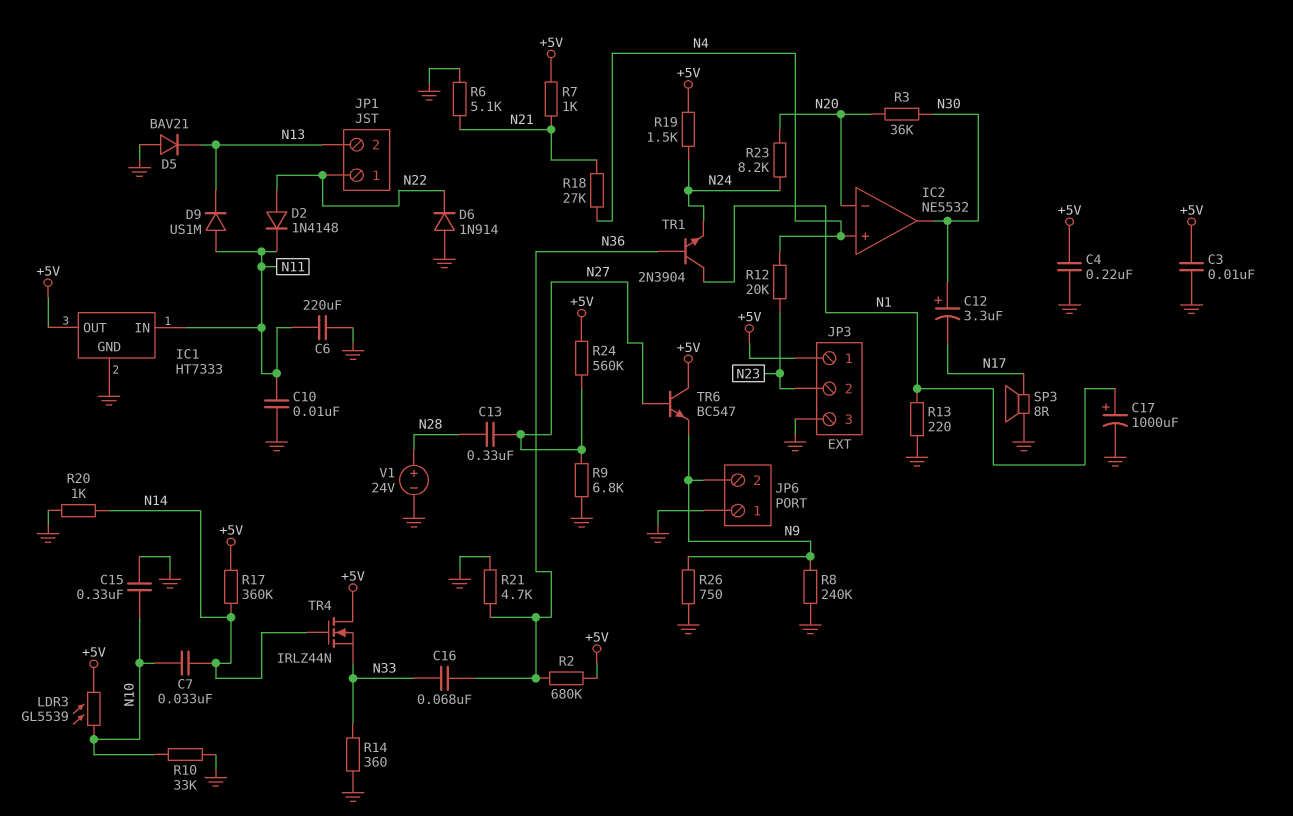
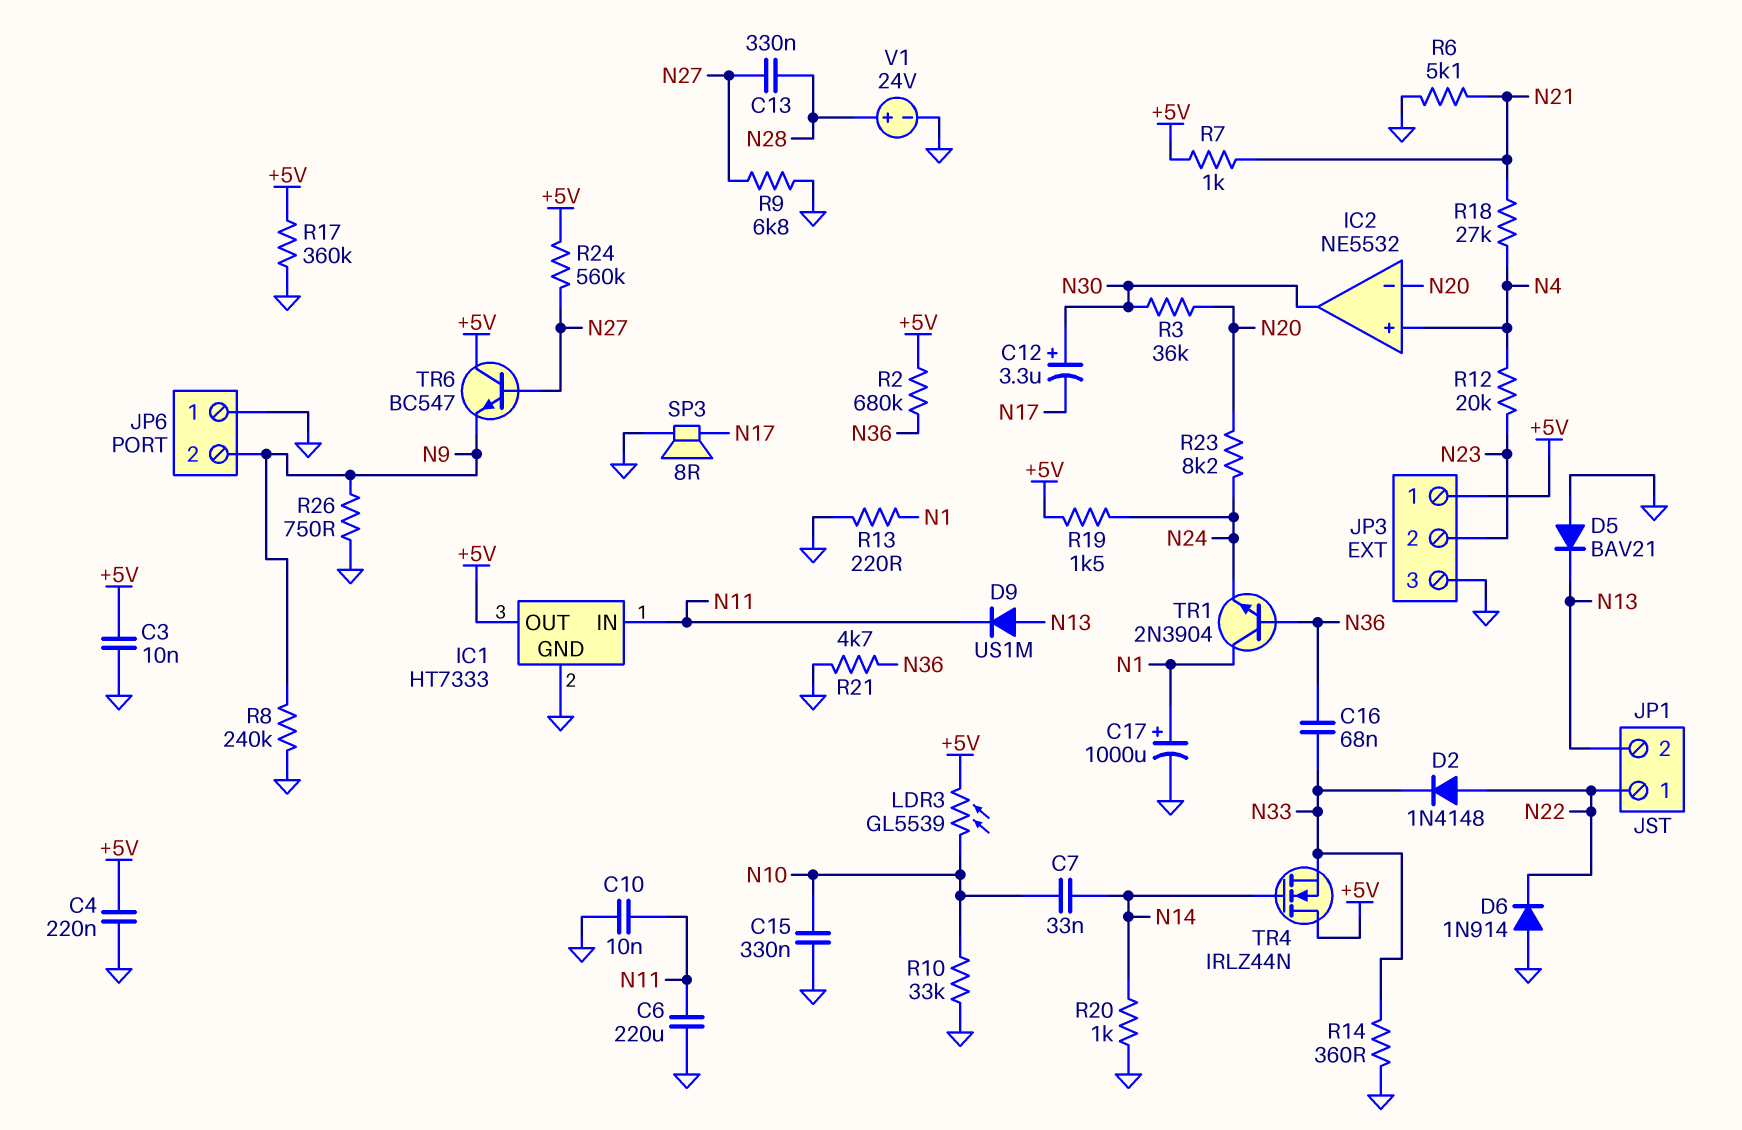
D2: diode 1N4148 (A N22, K N11) -> diode 1N4148 (A N22, K N33)
D9: diode US1M (A N11, K N13) -> diode US1M (A N13, K N11)
R17: 360k (+5V, N14) -> 360k (+5V, GND)

